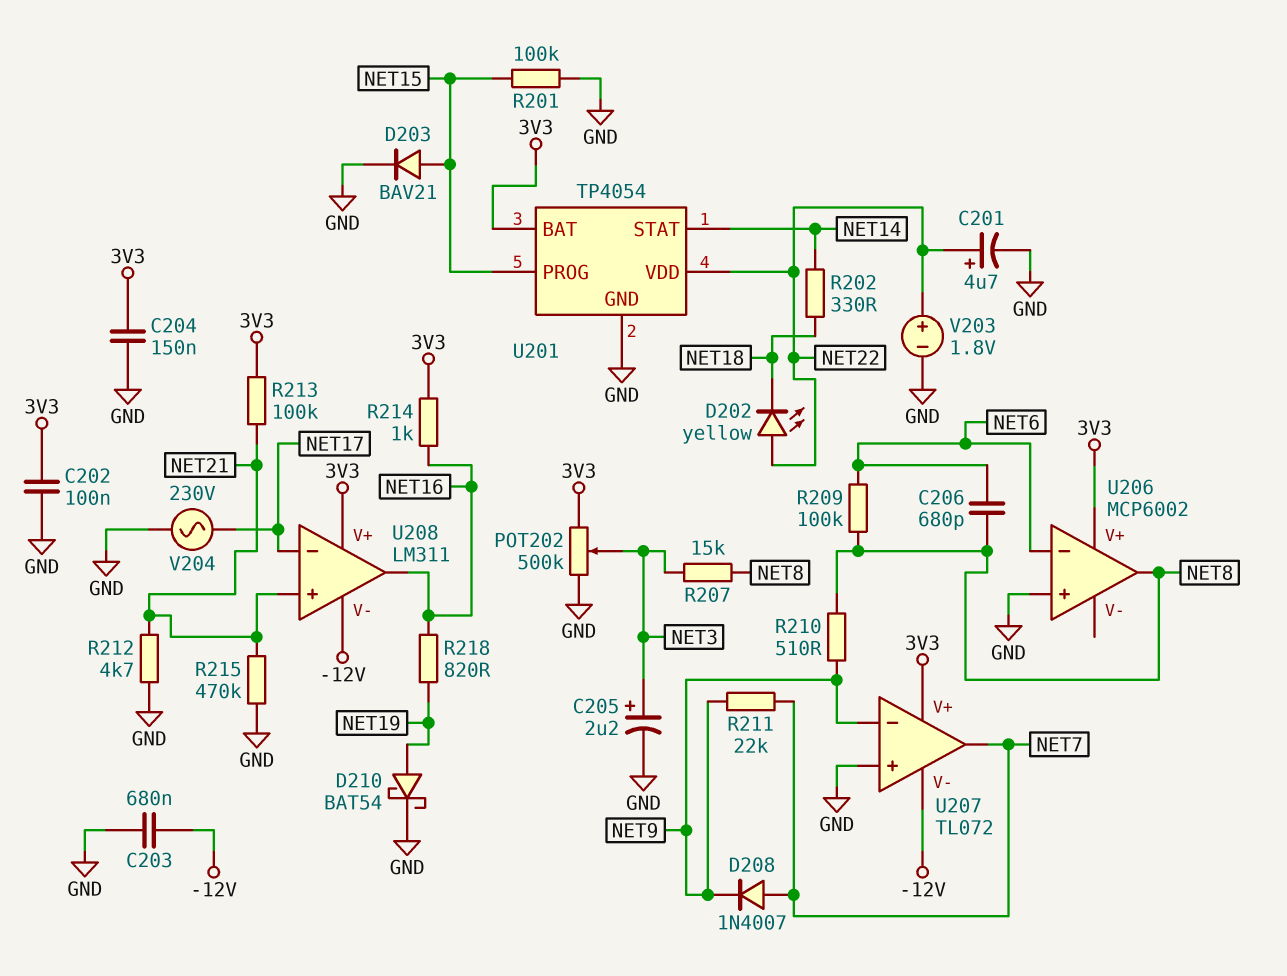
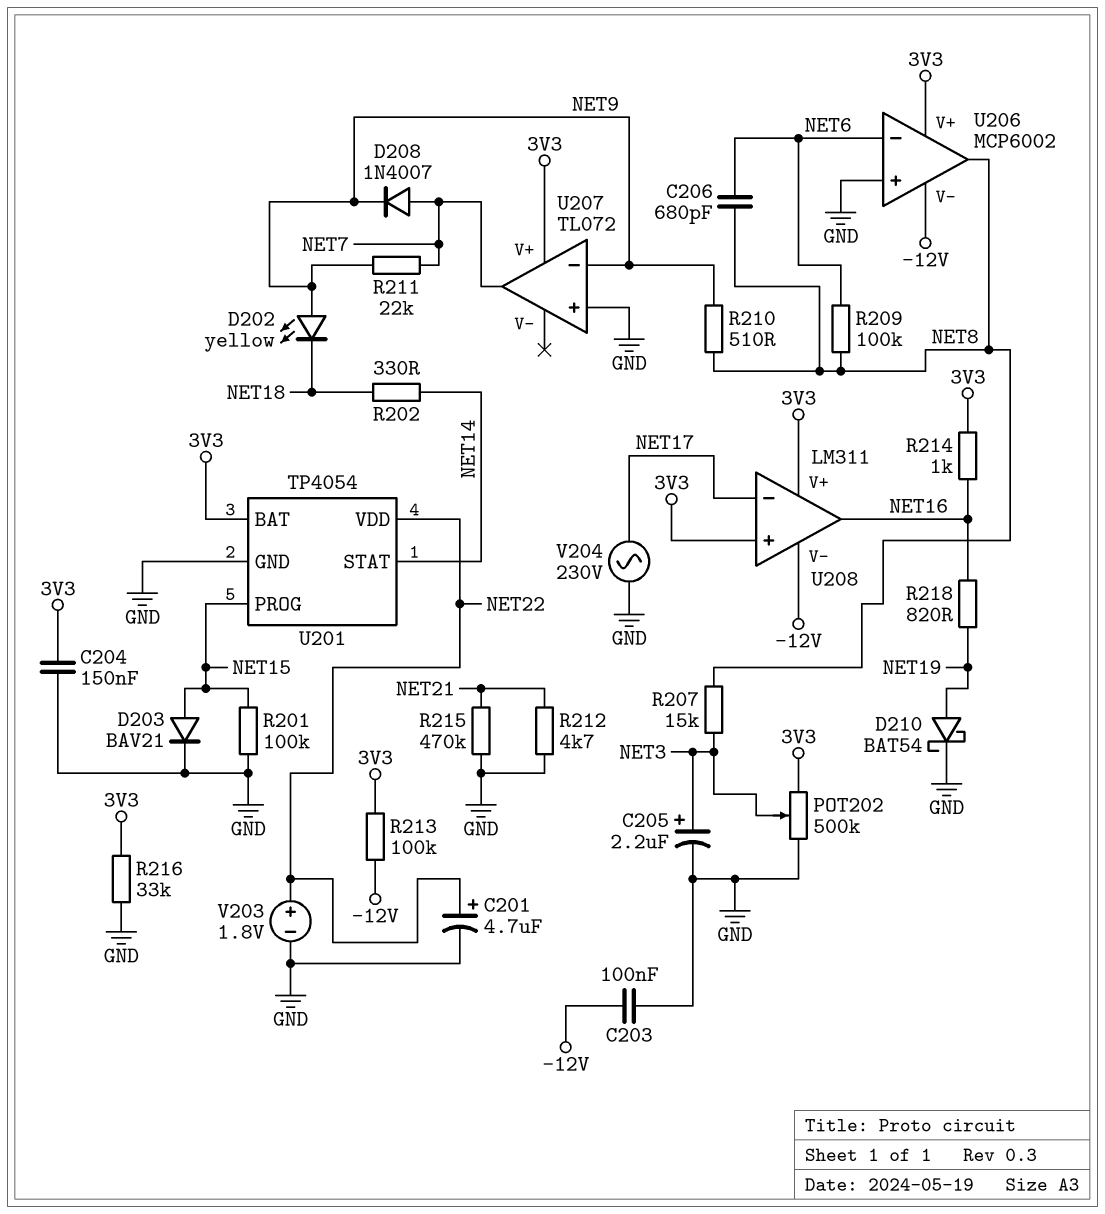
C202: 100nF (3V3, GND) -> none
C203: 680nF (-12V, GND) -> 100nF (-12V, GND)
D202: LED yellow (A NET22, K NET18) -> LED yellow (A NET9, K NET18)
R213: 100k (3V3, NET21) -> 100k (-12V, 3V3)
R216: none -> 33k (3V3, GND)
U206 pin V-: none -> -12V
U207 pin V-: -12V -> none
U208 pin in+: NET21 -> 3V3

